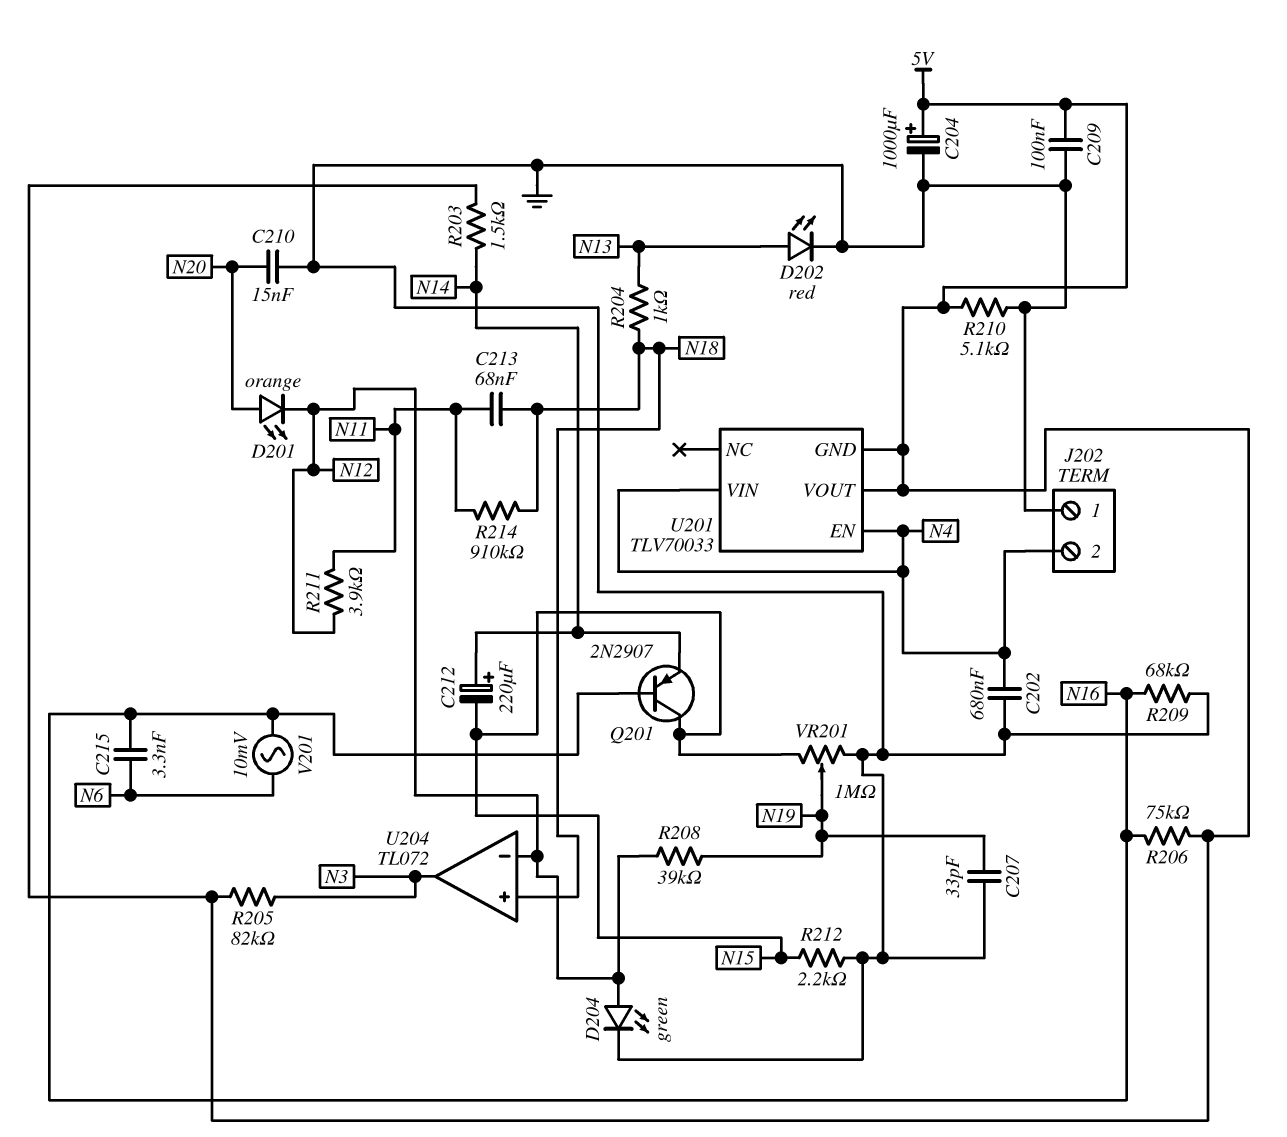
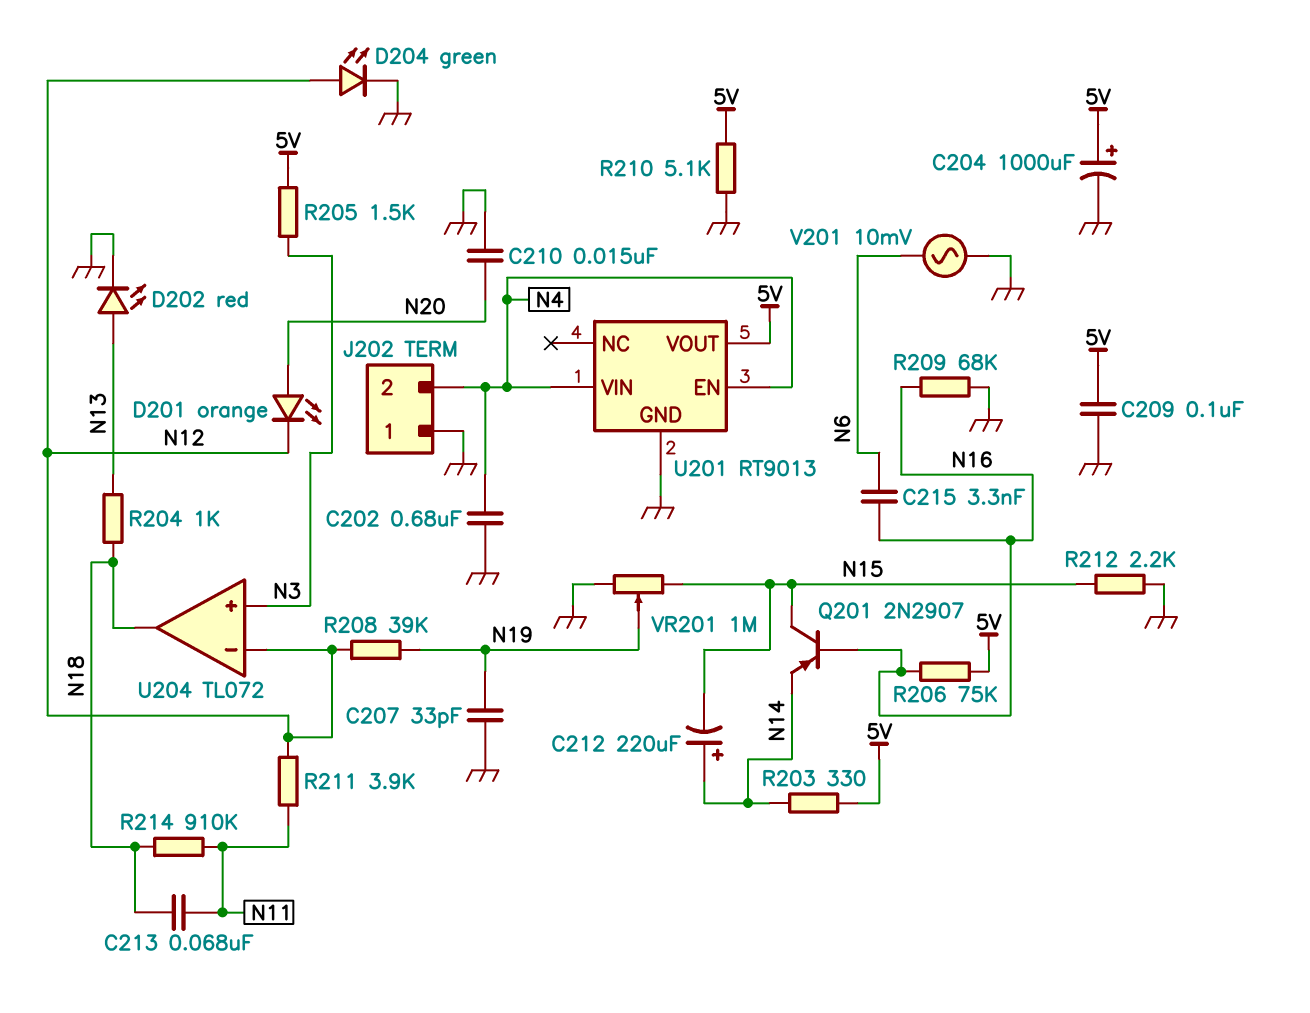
R203: 1.5k (5V, N14) -> 330 (5V, N14)
R205: 82k (5V, N3) -> 1.5k (5V, N3)
U201: TLV70033 -> RT9013
U201 pin GND: 5V -> GND
U204 pin in+: N18 -> N3
U204 pin out: N3 -> N18
V201: AC 10mV (N6, N16) -> AC 10mV (GND, N6)

